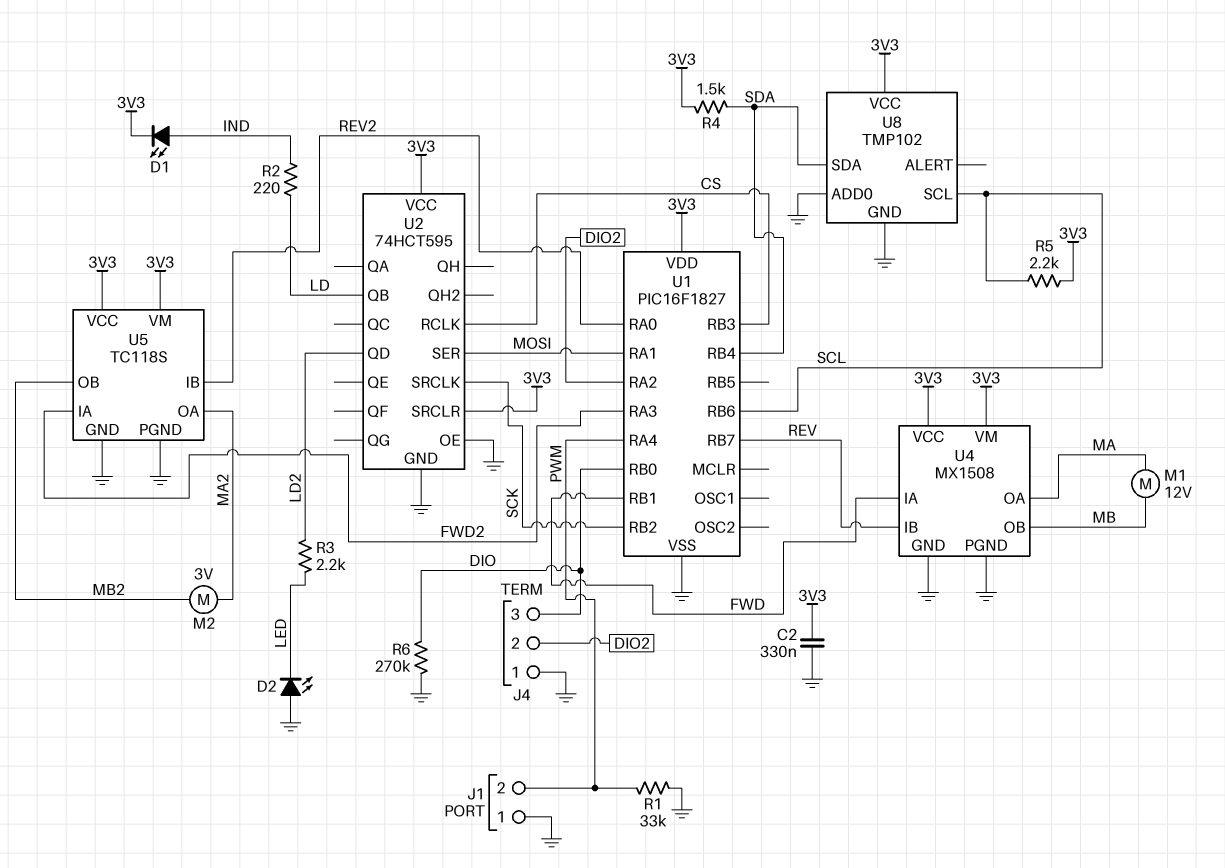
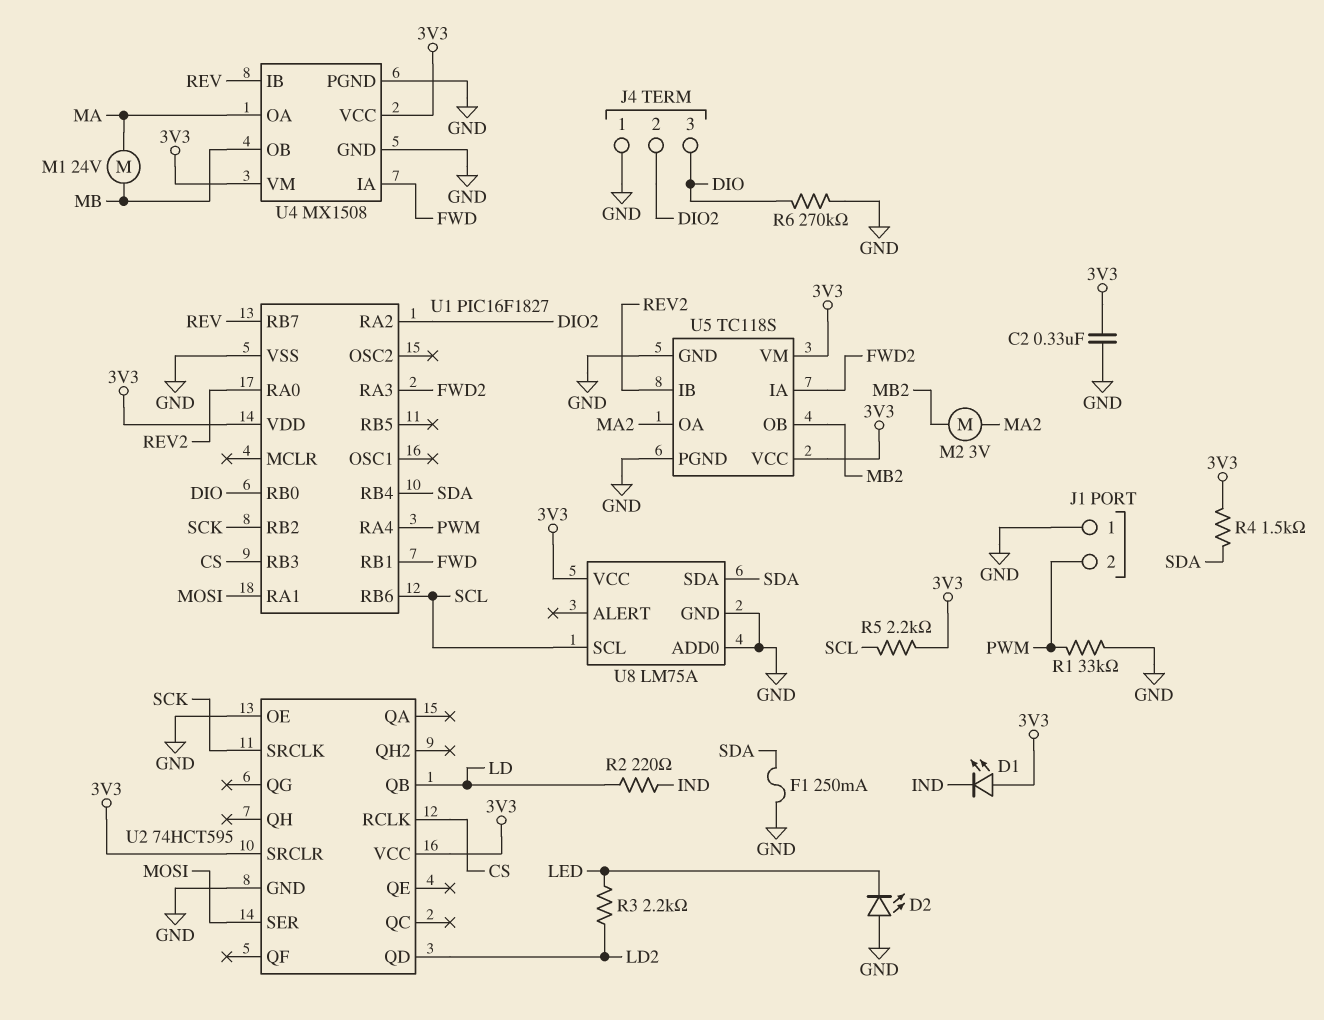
D1: LED (A IND, K 3V3) -> LED (A 3V3, K IND)
F1: none -> 250mA (GND, SDA)
M1: motor 12V (MA, MB) -> motor 24V (MA, MB)
U8: TMP102 -> LM75A

